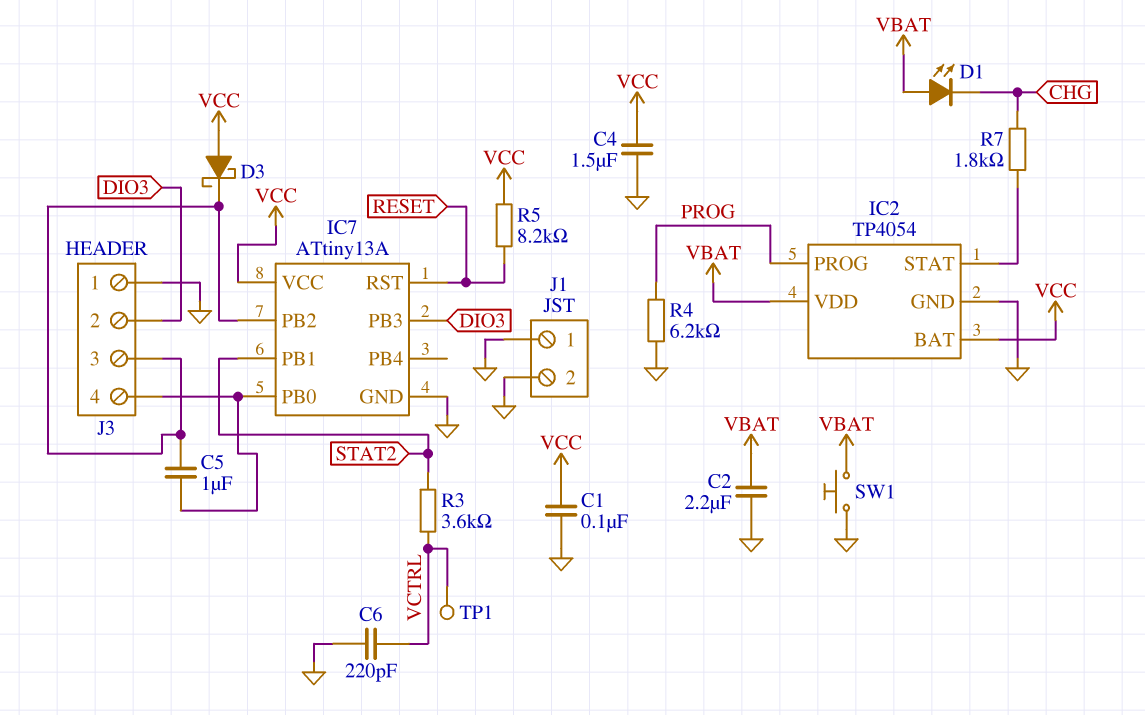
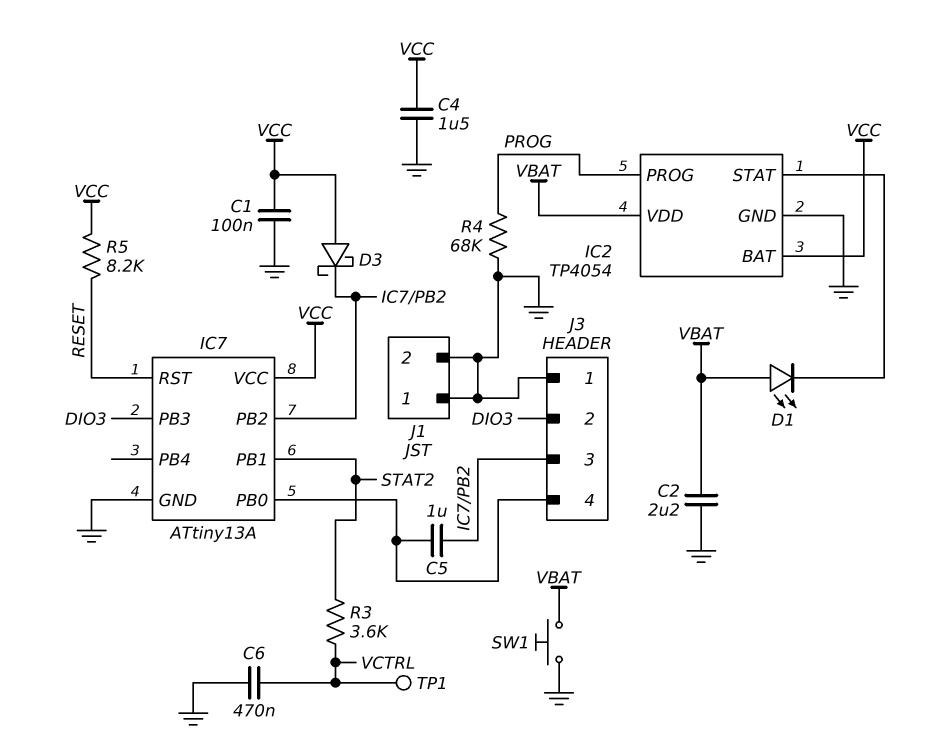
C6: 220pF (GND, VCTRL) -> 470nF (GND, VCTRL)
D1: LED (A VBAT, K CHG) -> LED (A VBAT, K IC2/STAT)
R4: 6.2k (GND, PROG) -> 68k (GND, PROG)
R7: 1.8k (CHG, IC2/STAT) -> none

